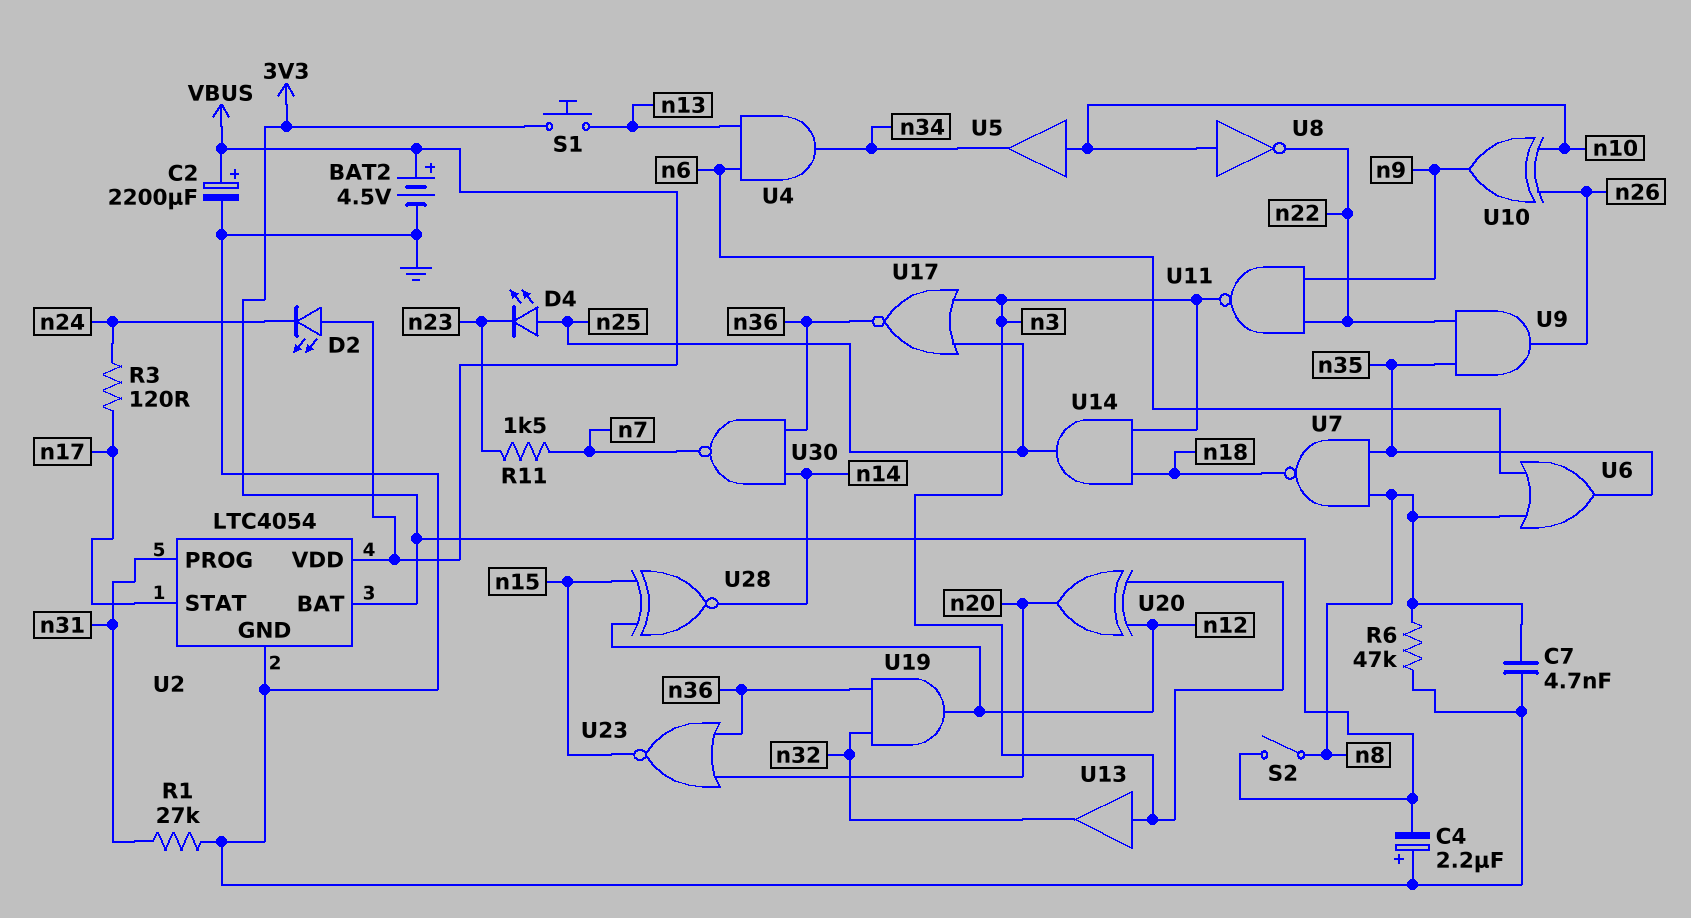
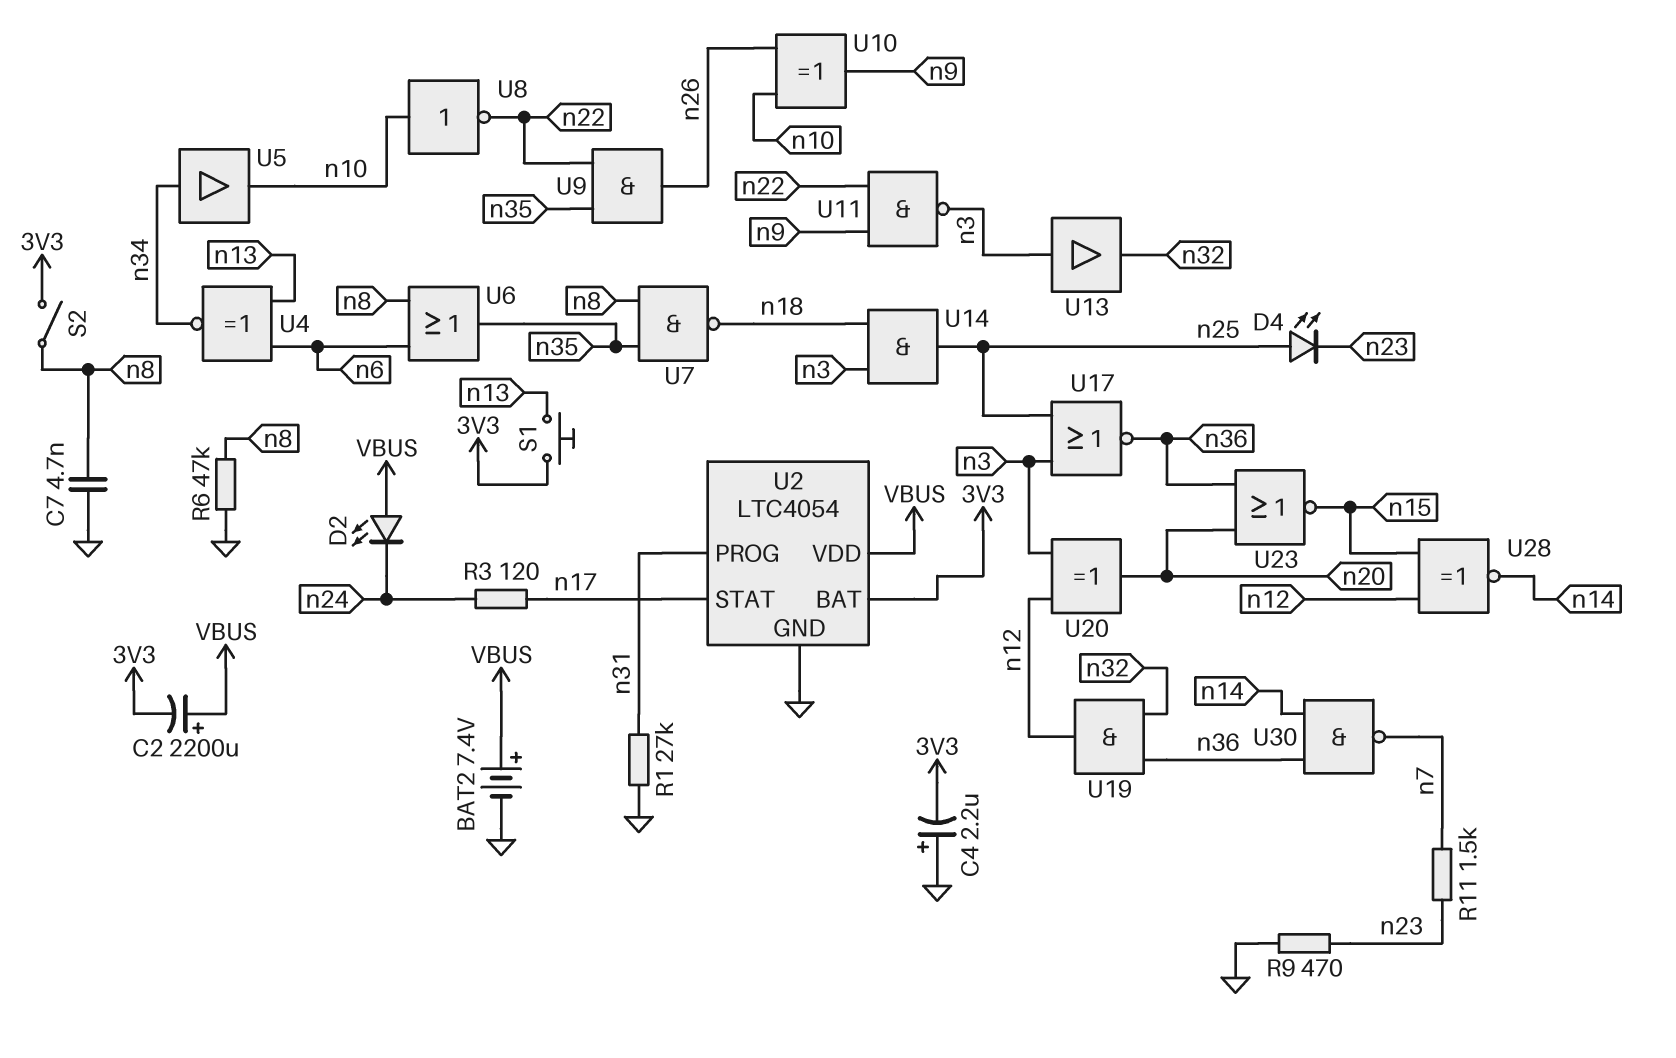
BAT2: 4.5V (plus VBUS, minus GND) -> 7.4V (plus VBUS, minus GND)
C2: 2200uF (plus VBUS, minus GND) -> 2200uF (plus VBUS, minus 3V3)
R9: none -> 470 (GND, n23)
U4: AND (in n6, in n13, out n34) -> XNOR (in n6, in n13, out n34)
U5: buffer (in n10, out n34) -> buffer (in n34, out n10)

